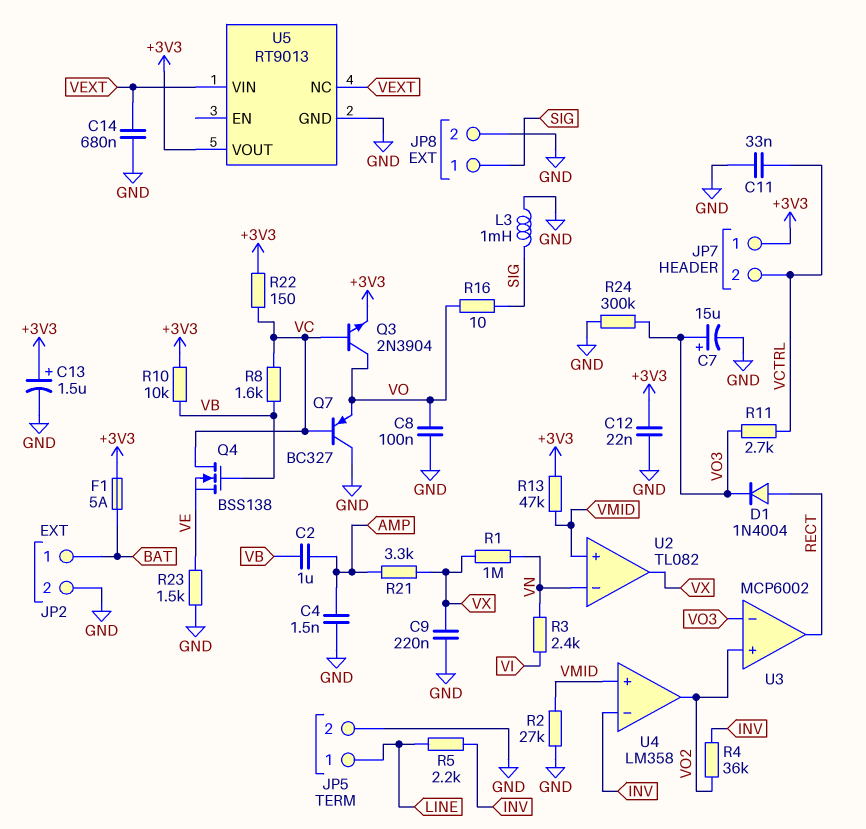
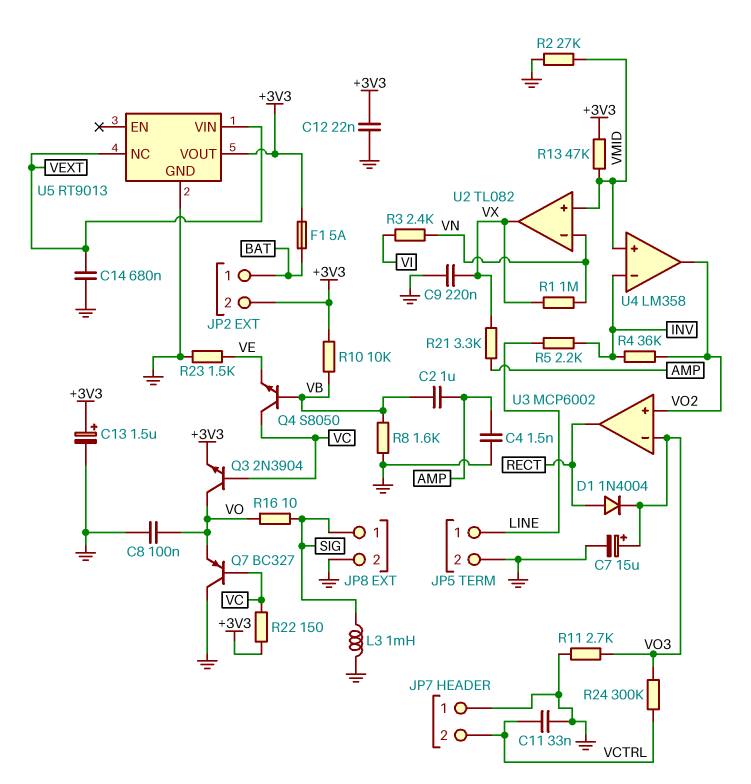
JP2 pin 2: GND -> +3V3
JP7 pin 1: +3V3 -> GND
Q4: NMOS BSS138 (G VB, D VC, S VE) -> NPN S8050 (B VB, C VC, E VE)
R8: 1.6k (VB, VC) -> 1.6k (GND, VB)
R11: 2.7k (VCTRL, VO3) -> 2.7k (GND, VO3)
R24: 300k (GND, VO3) -> 300k (VCTRL, VO3)

